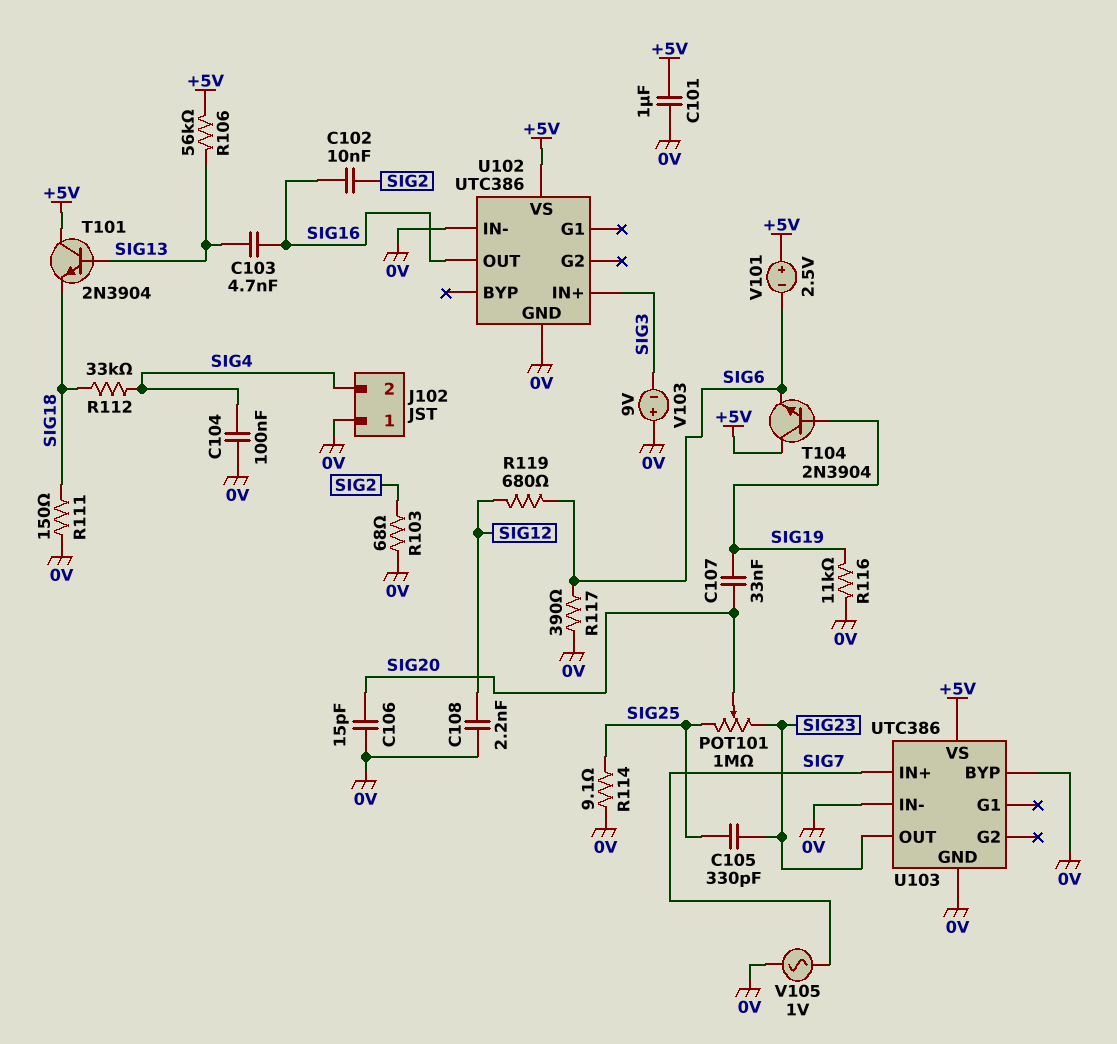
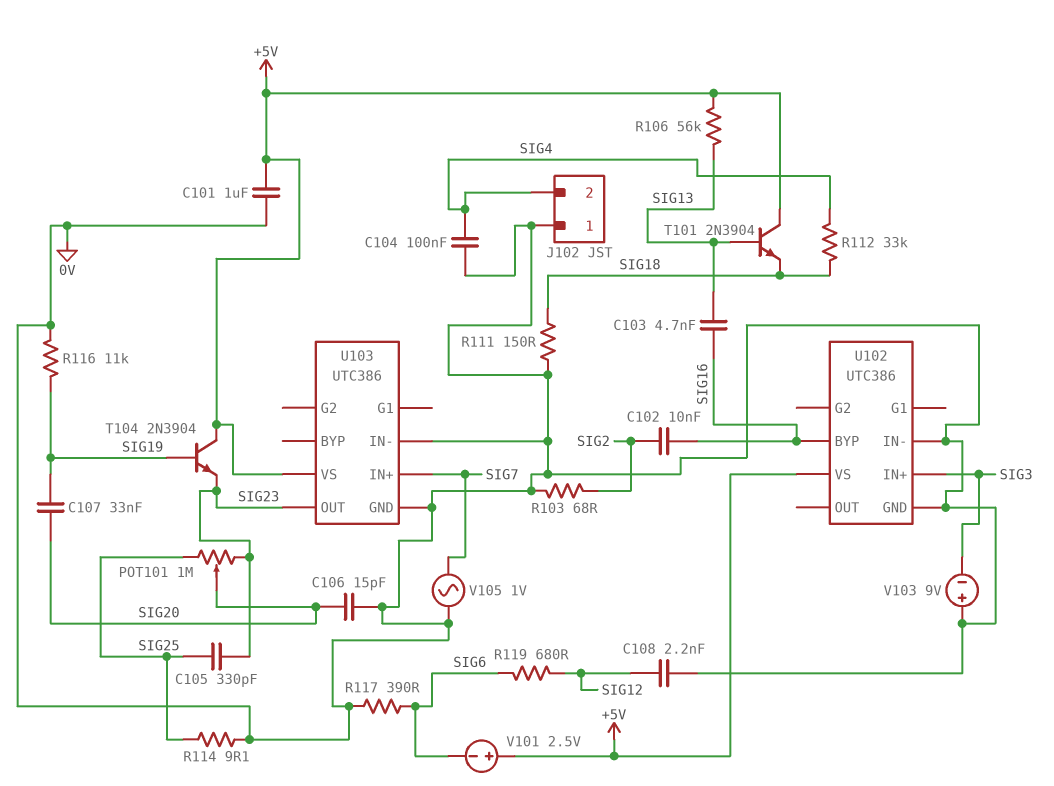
T104: NPN 2N3904 (B SIG19, C +5V, E SIG6) -> NPN 2N3904 (B SIG19, C +5V, E SIG23)
U102 pin BYP: none -> SIG16
U102 pin OUT: SIG16 -> none
U103 pin BYP: 0V -> none

